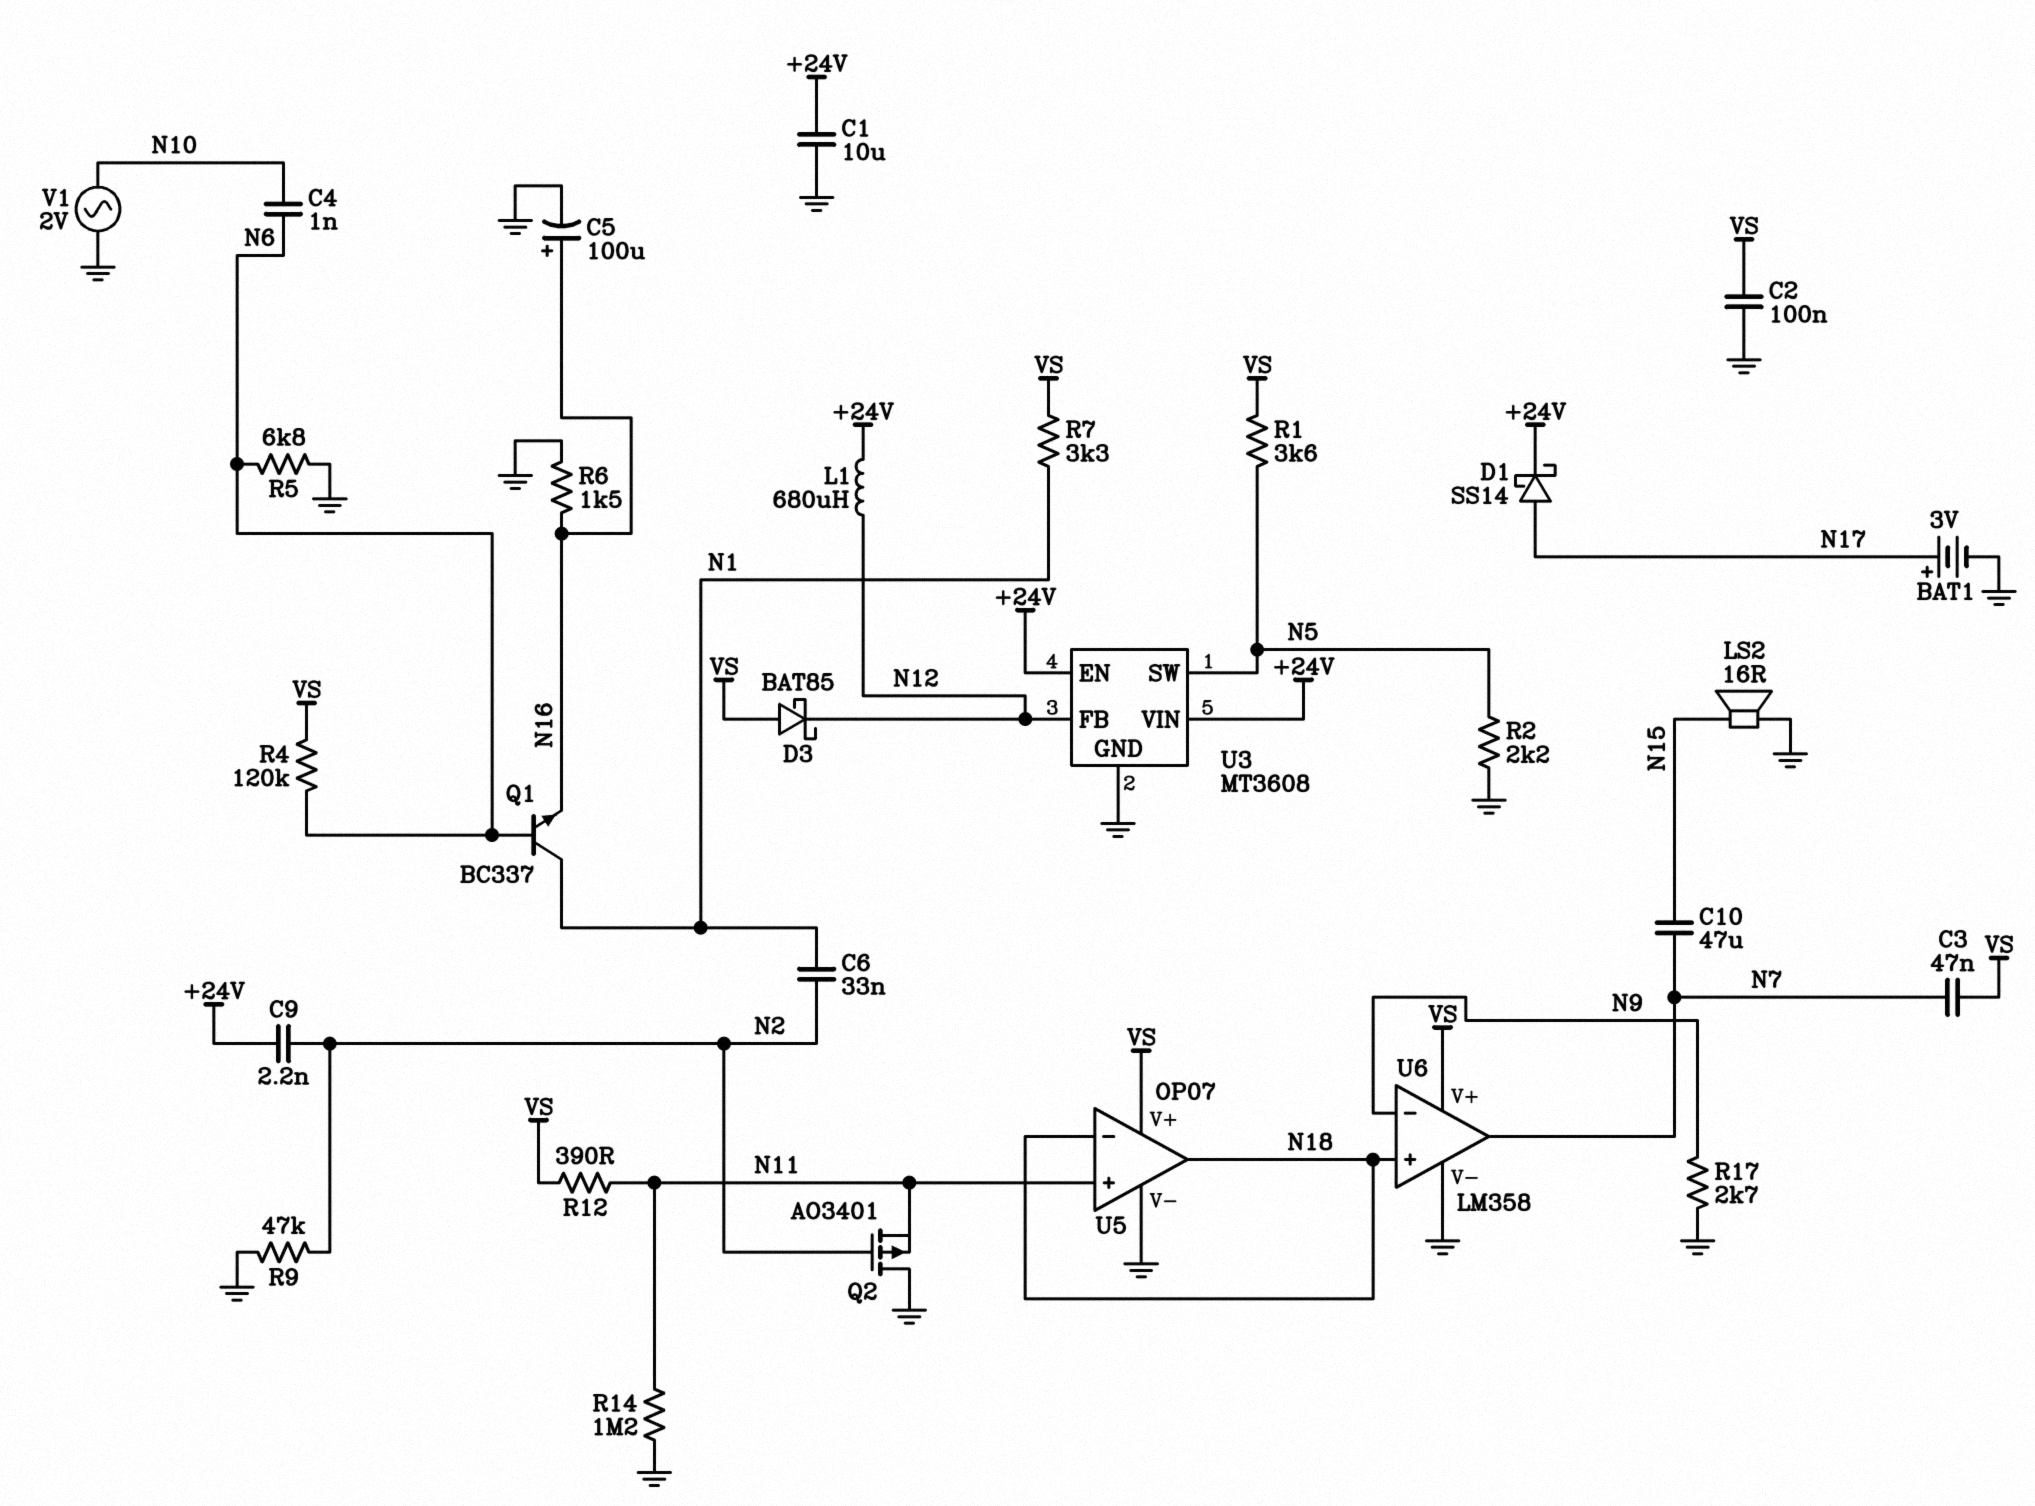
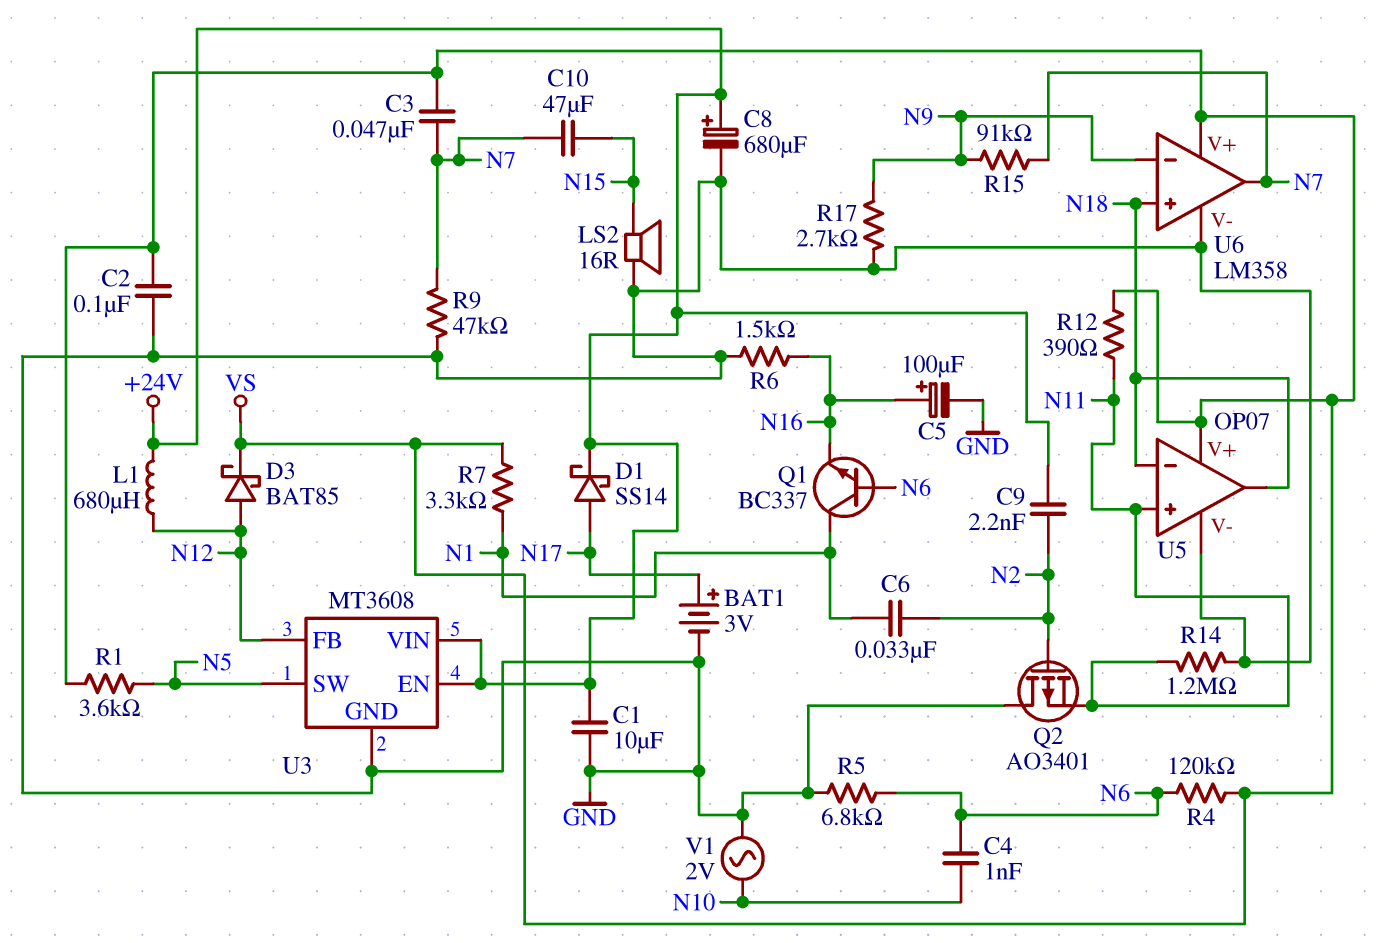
C8: none -> 680uF (plus +24V, minus GND)
D3: schottky BAT85 (A VS, K N12) -> schottky BAT85 (A N12, K VS)
R2: 2.2k (GND, N5) -> none
R9: 47k (GND, N2) -> 47k (GND, N7)
R15: none -> 91k (N7, N9)

